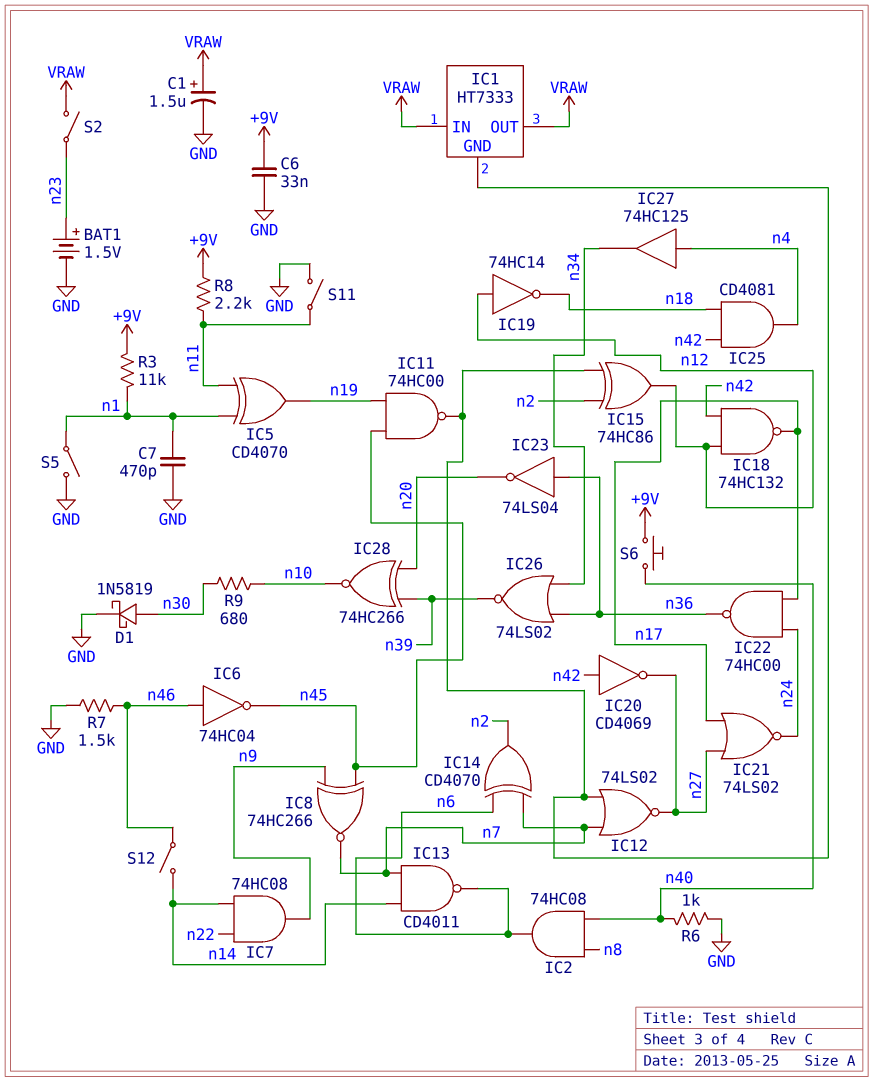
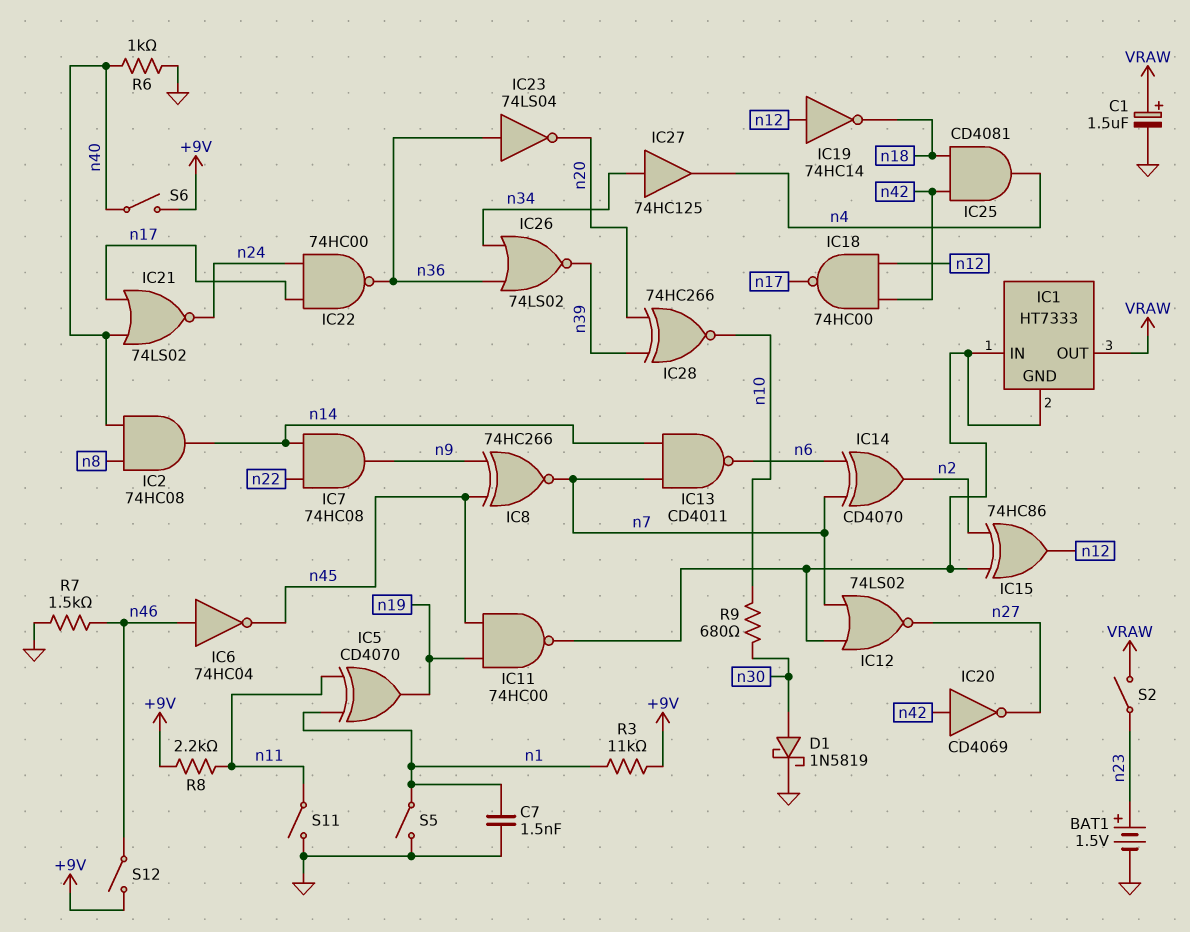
C6: 33nF (+9V, GND) -> none
C7: 470pF (GND, n1) -> 1.5nF (GND, n1)
IC1 pin IN: VRAW -> IC1/GND
IC2: AND 74HC08 (in n8, in n40, out n6) -> AND 74HC08 (in n8, in n40, out n14)
IC18: NAND 74HC132 (in n12, in n42, out n17) -> NAND 74HC00 (in n12, in n42, out n17)
IC21: NOR 74LS02 (in n17, in n27, out n24) -> NOR 74LS02 (in n17, in n40, out n24)
IC27: buffer 74HC125 (in n4, out n34) -> buffer 74HC125 (in n34, out n4)
S6: button (+9V, n40) -> switch (+9V, n40)
S12: switch (n14, n46) -> switch (+9V, n46)

